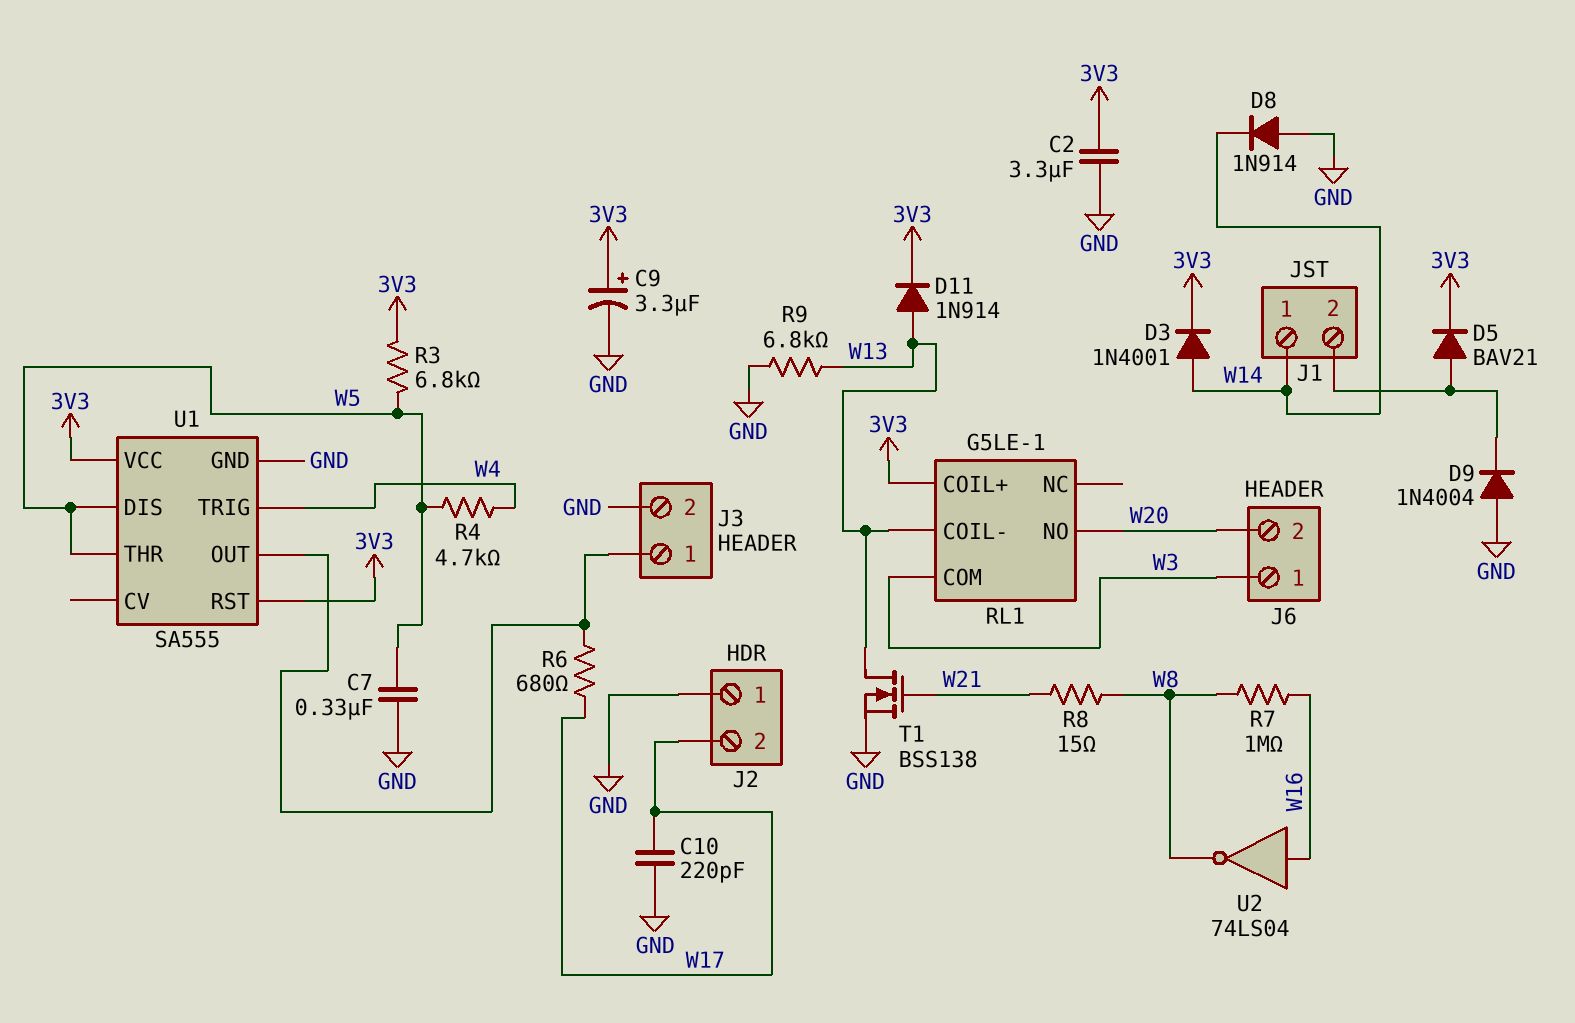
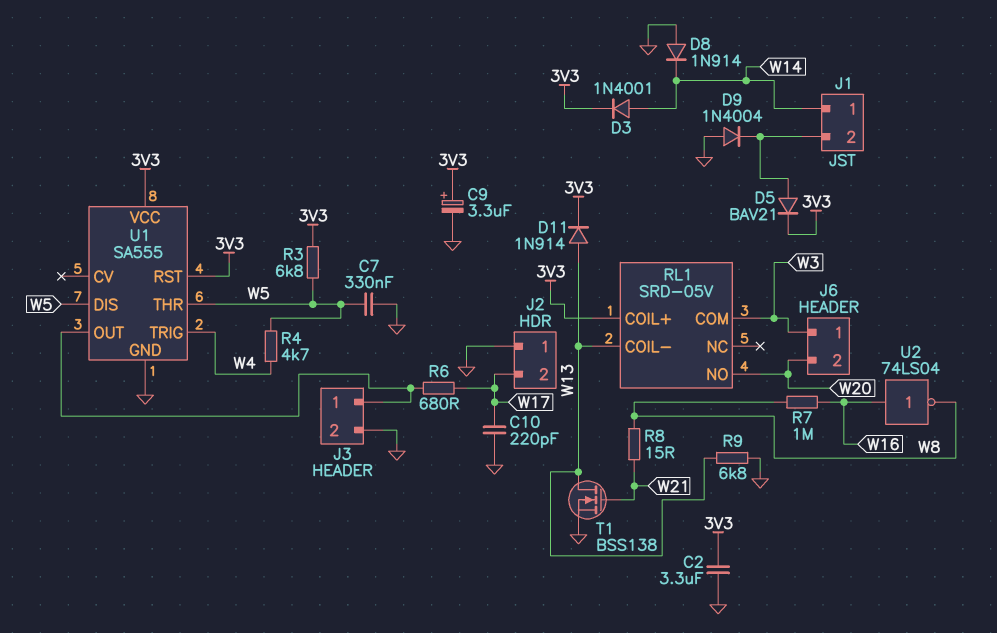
RL1: G5LE-1 -> SRD-05V

